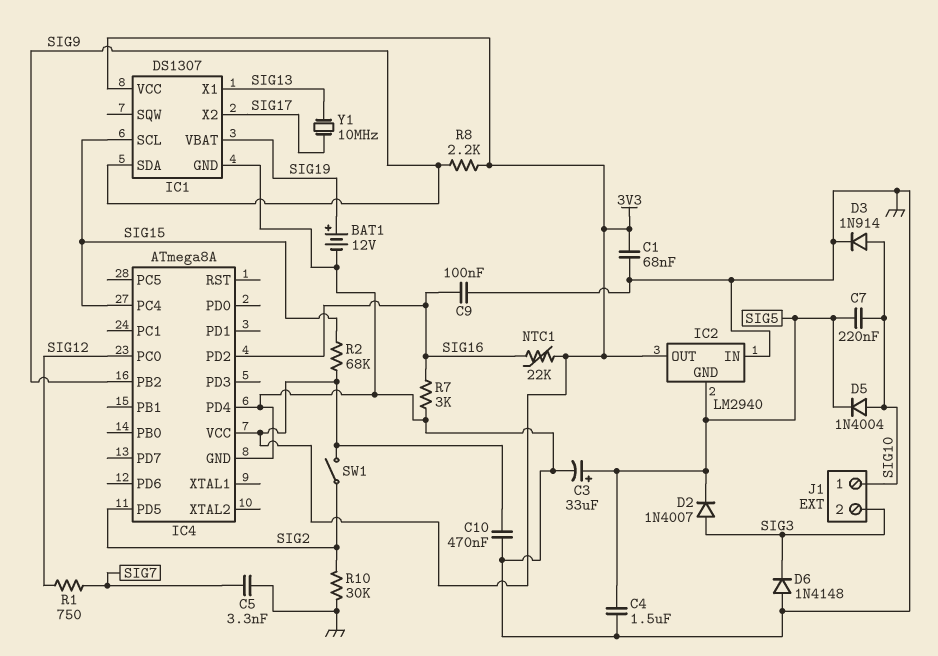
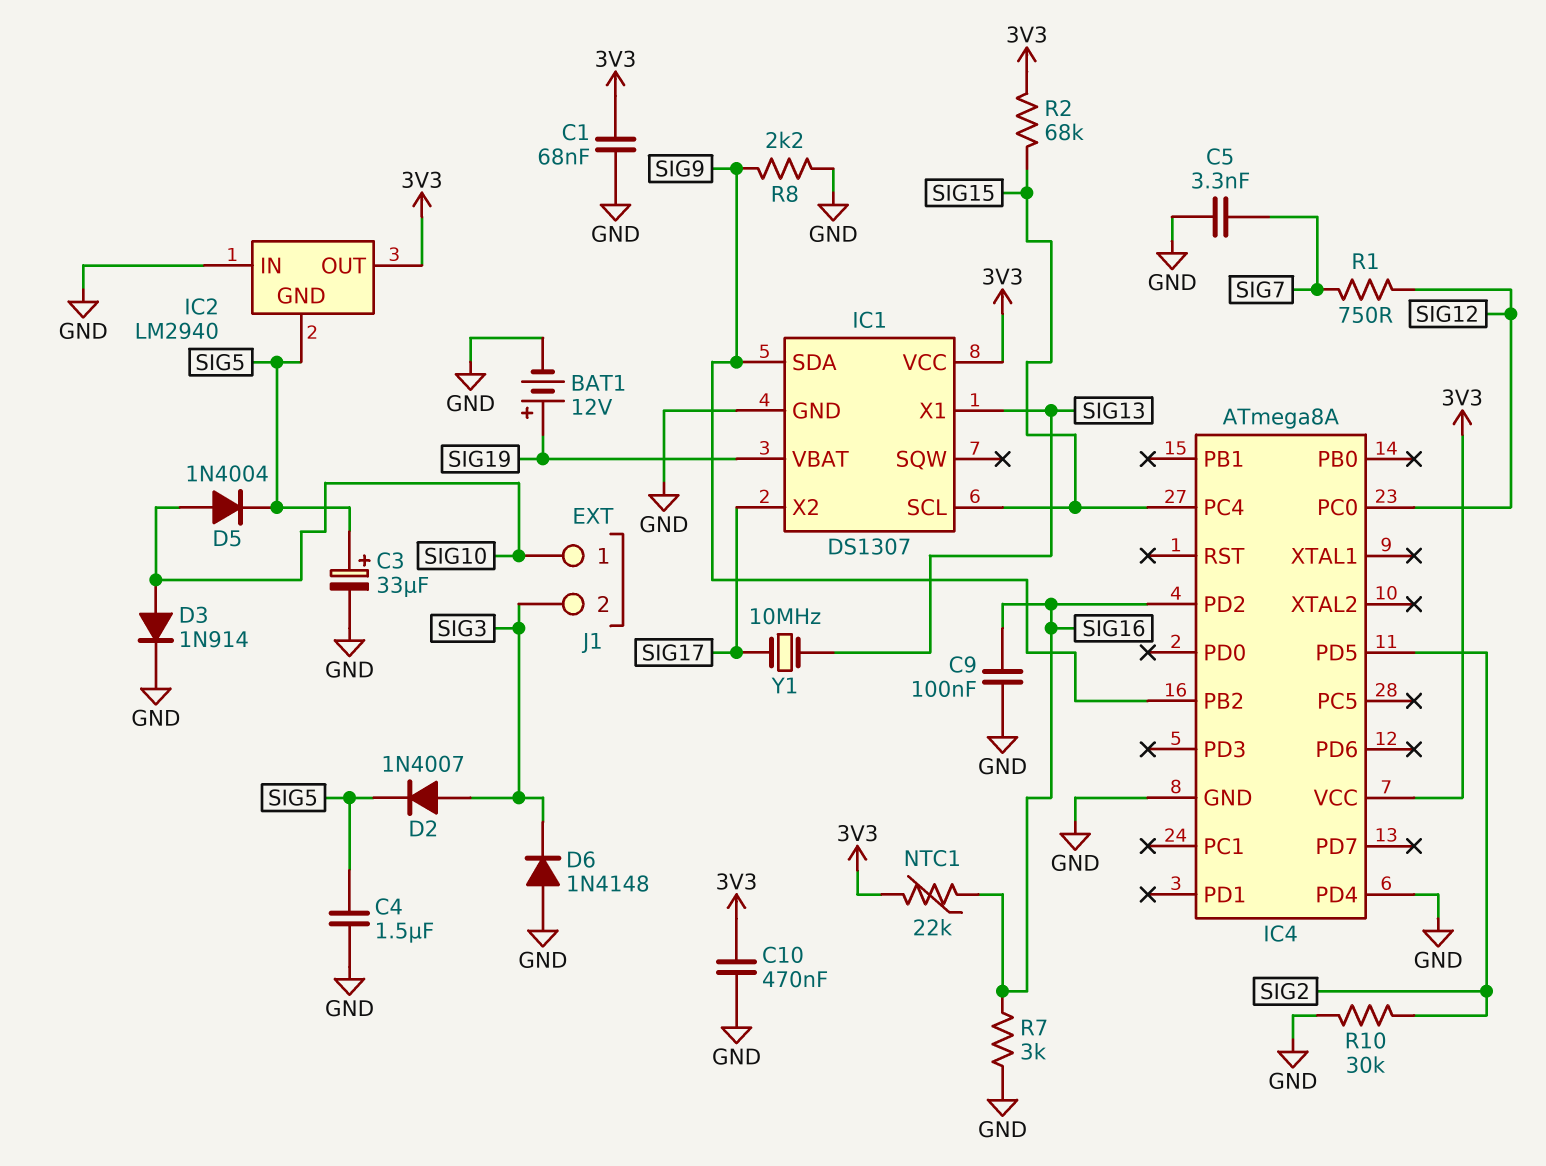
C7: 220nF (SIG5, SIG10) -> none
R8: 2.2k (3V3, SIG9) -> 2.2k (GND, SIG9)
SW1: switch (3V3, SIG2) -> none

